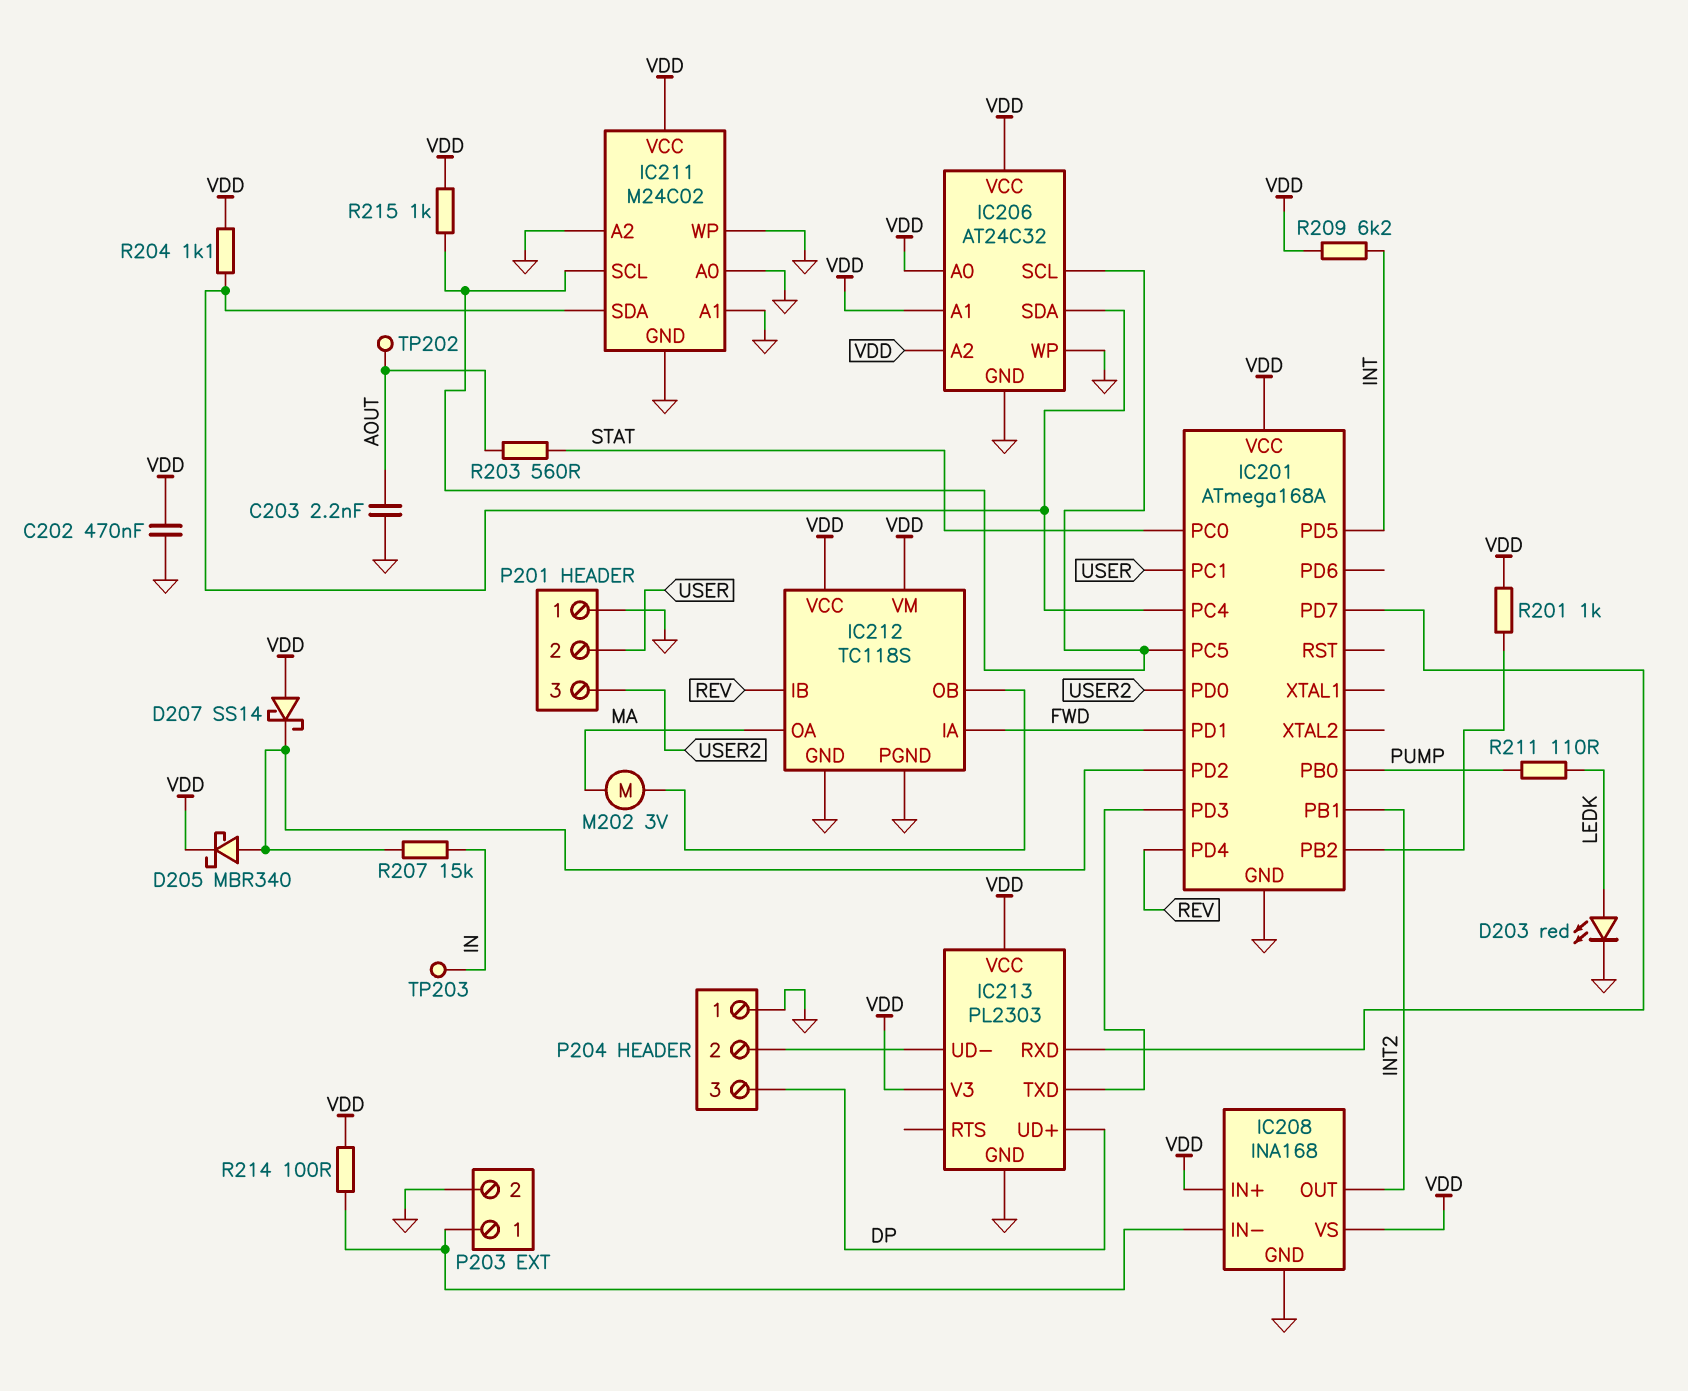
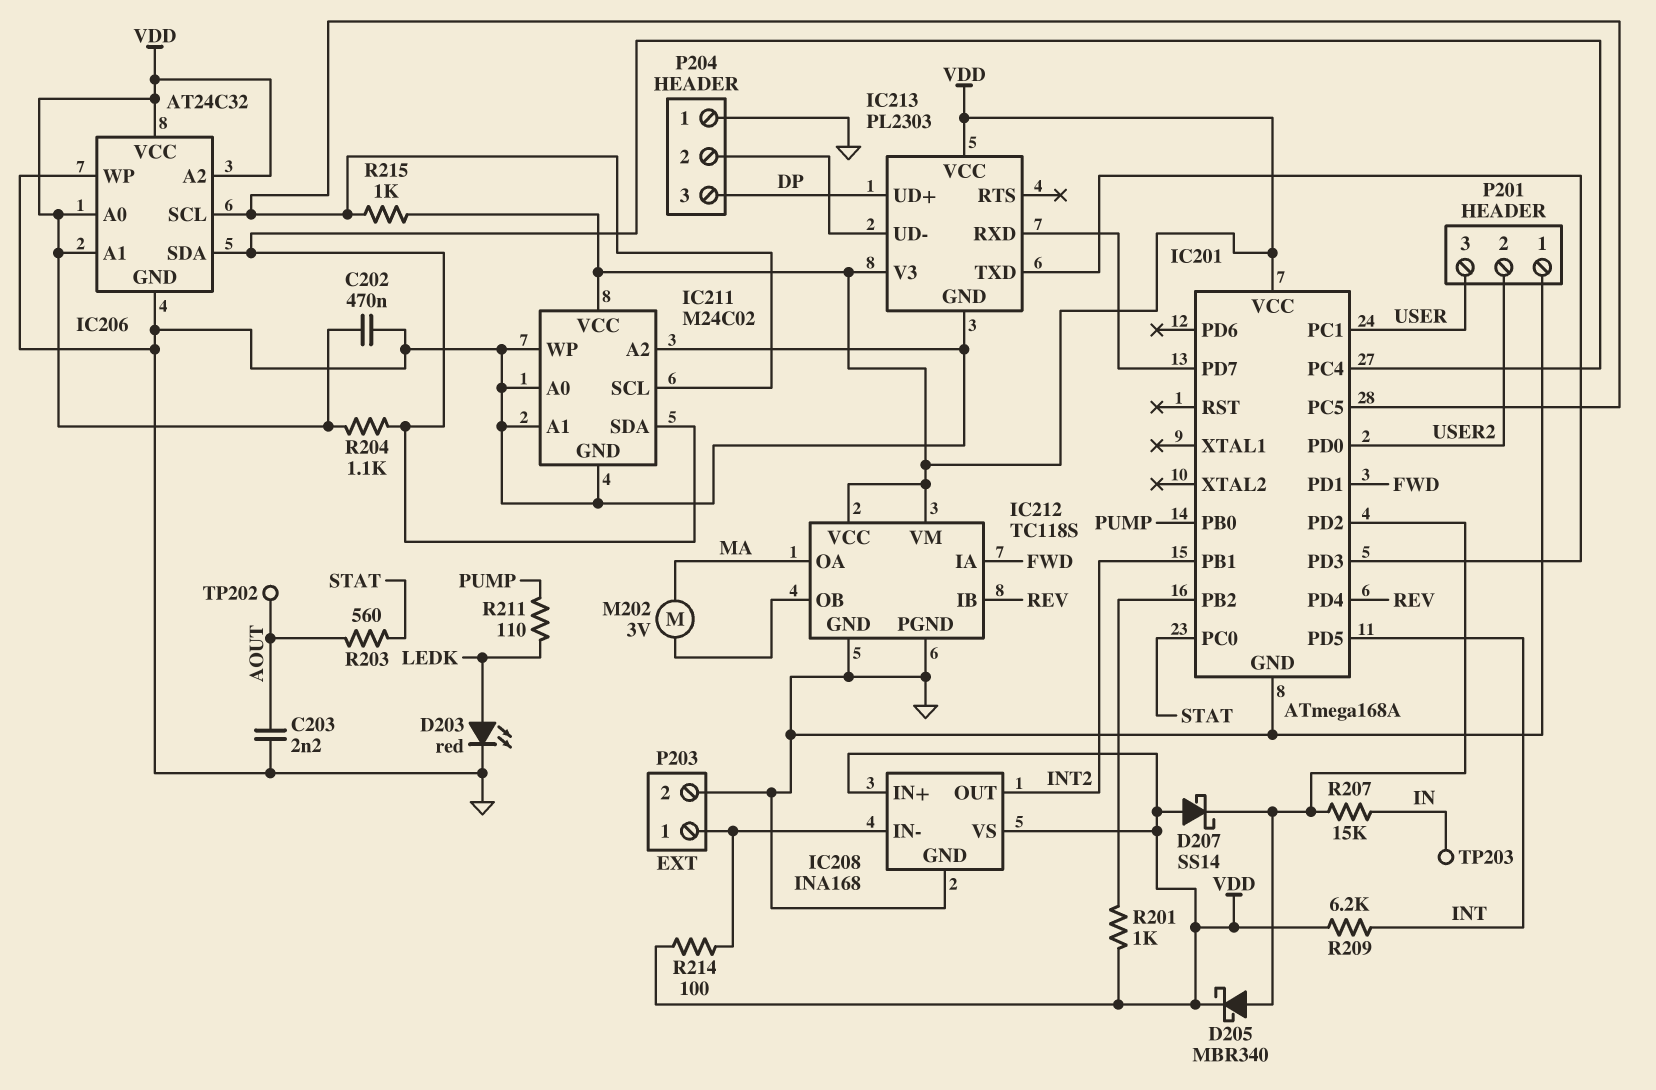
P201 pin 2: USER -> USER2
P201 pin 3: USER2 -> USER

